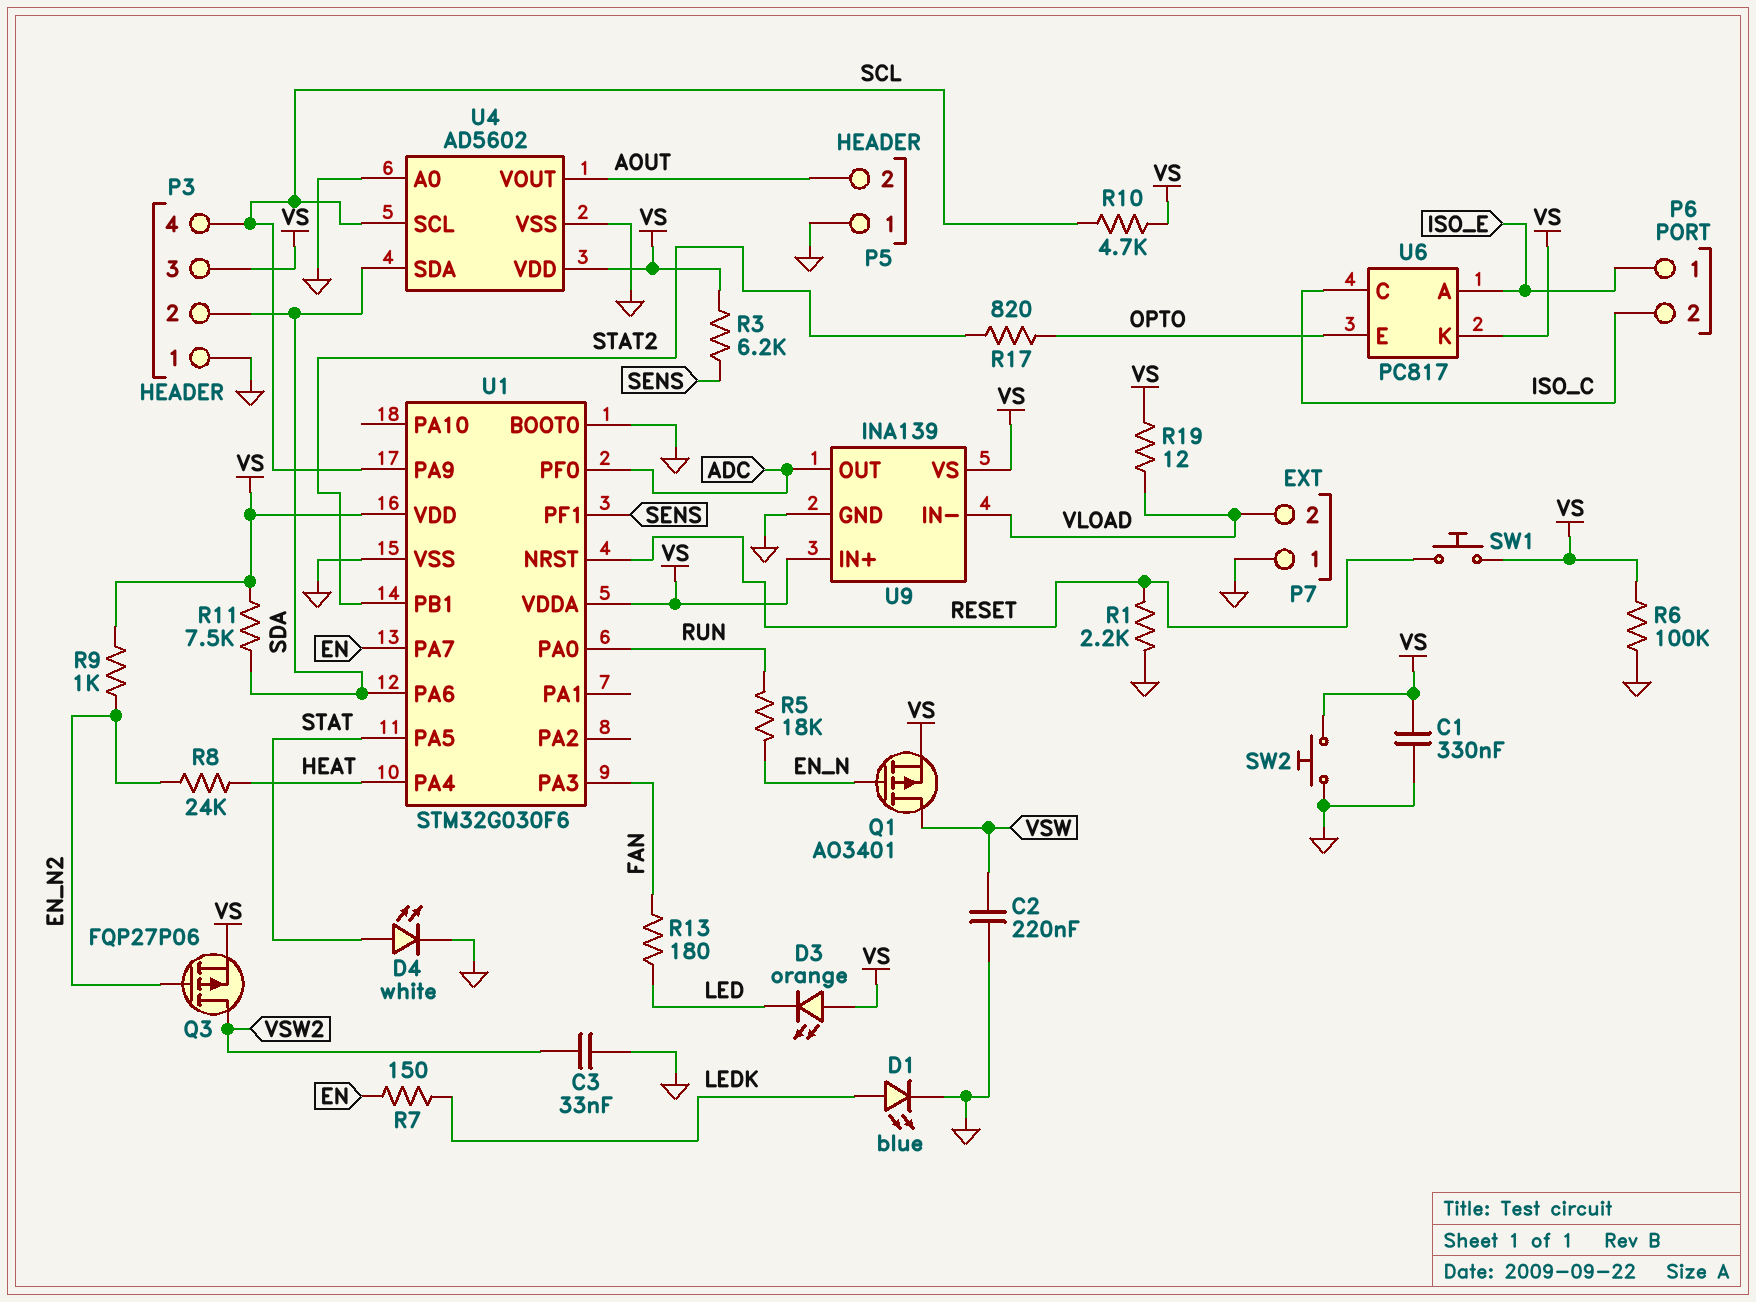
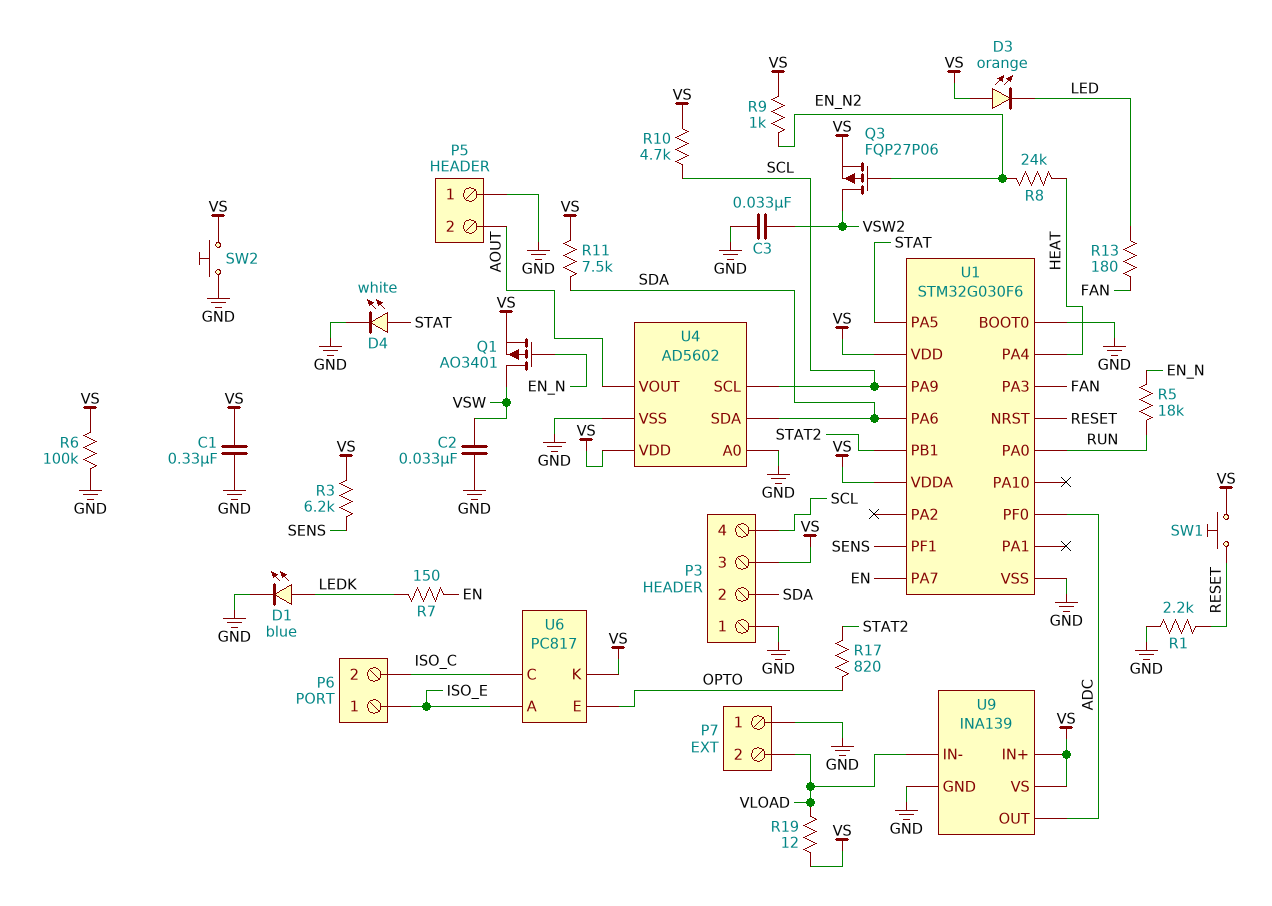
C2: 220nF (GND, VSW) -> 33nF (GND, VSW)

